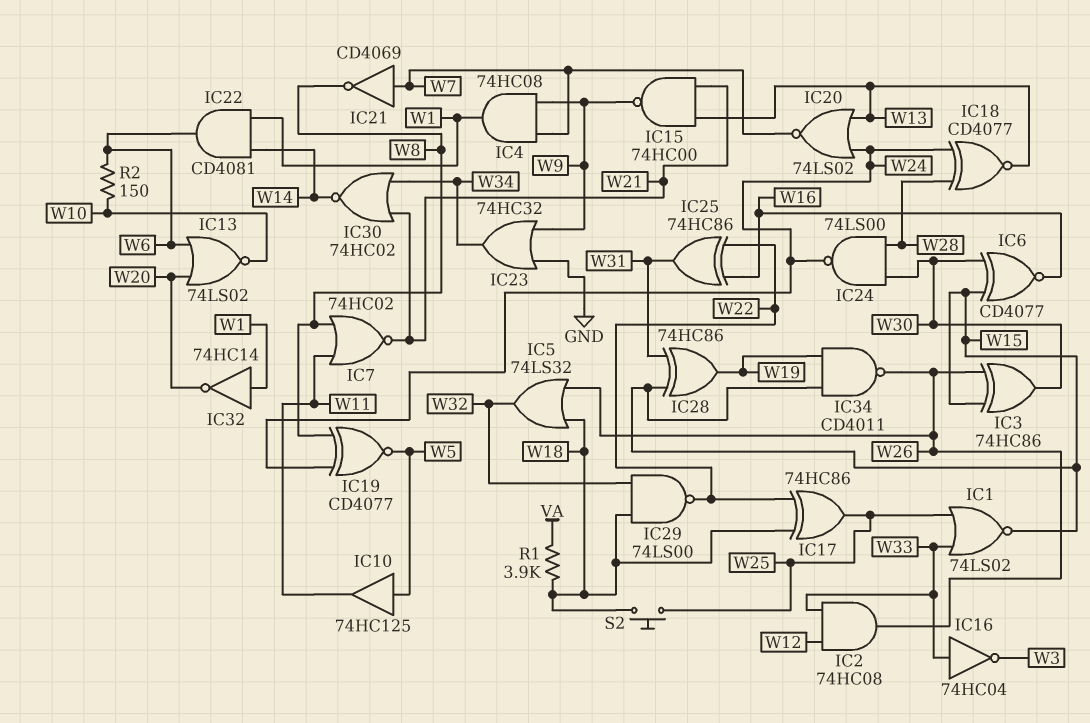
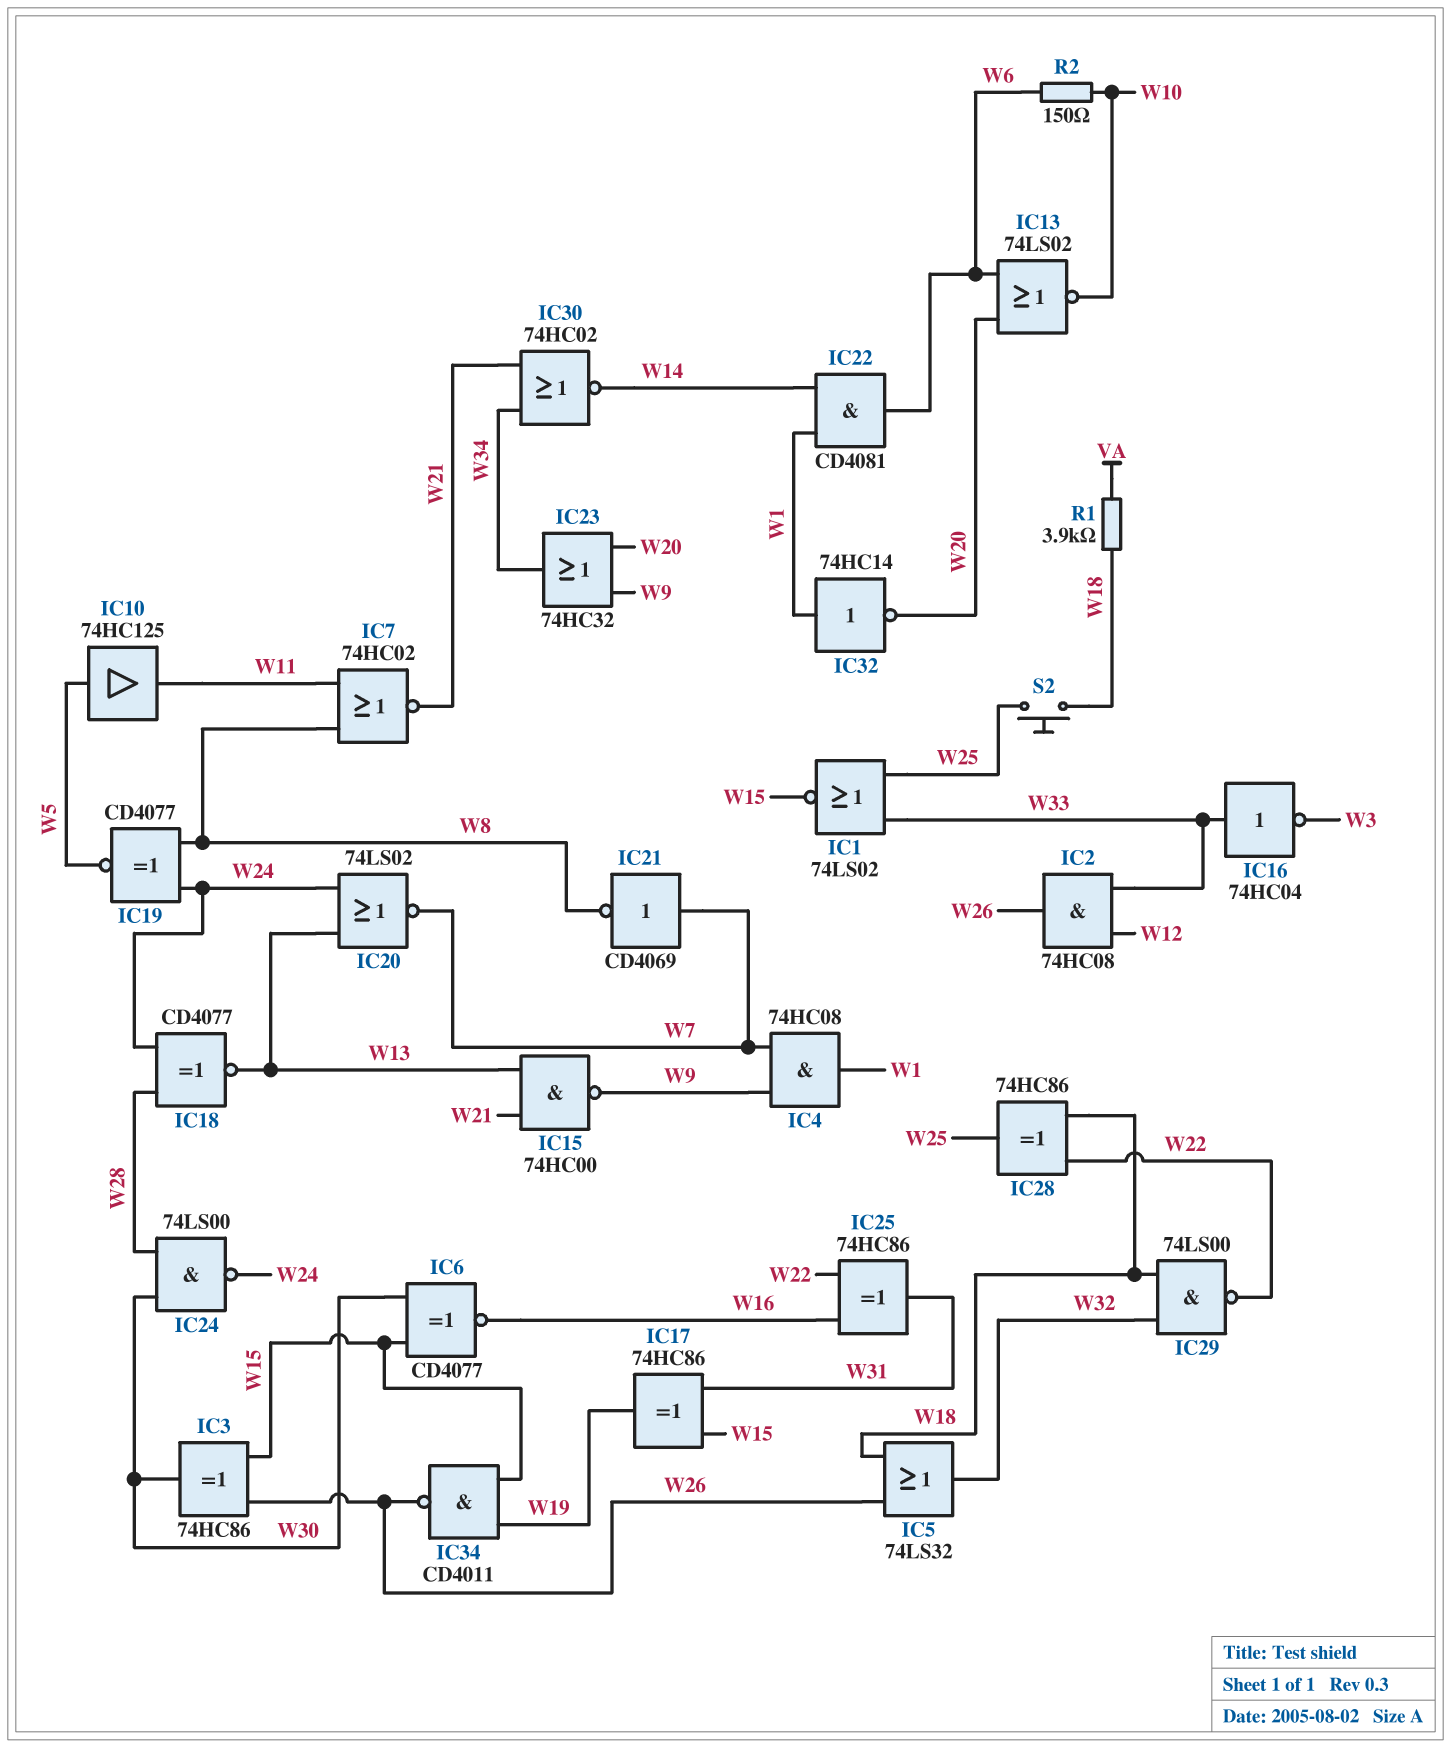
IC17: XOR 74HC86 (in W18, in W22, out W25) -> XOR 74HC86 (in W15, in W31, out W19)
IC23: OR 74HC32 (in GND, in W9, out W34) -> OR 74HC32 (in W9, in W20, out W34)
IC28: XOR 74HC86 (in W15, in W31, out W19) -> XOR 74HC86 (in W18, in W22, out W25)

